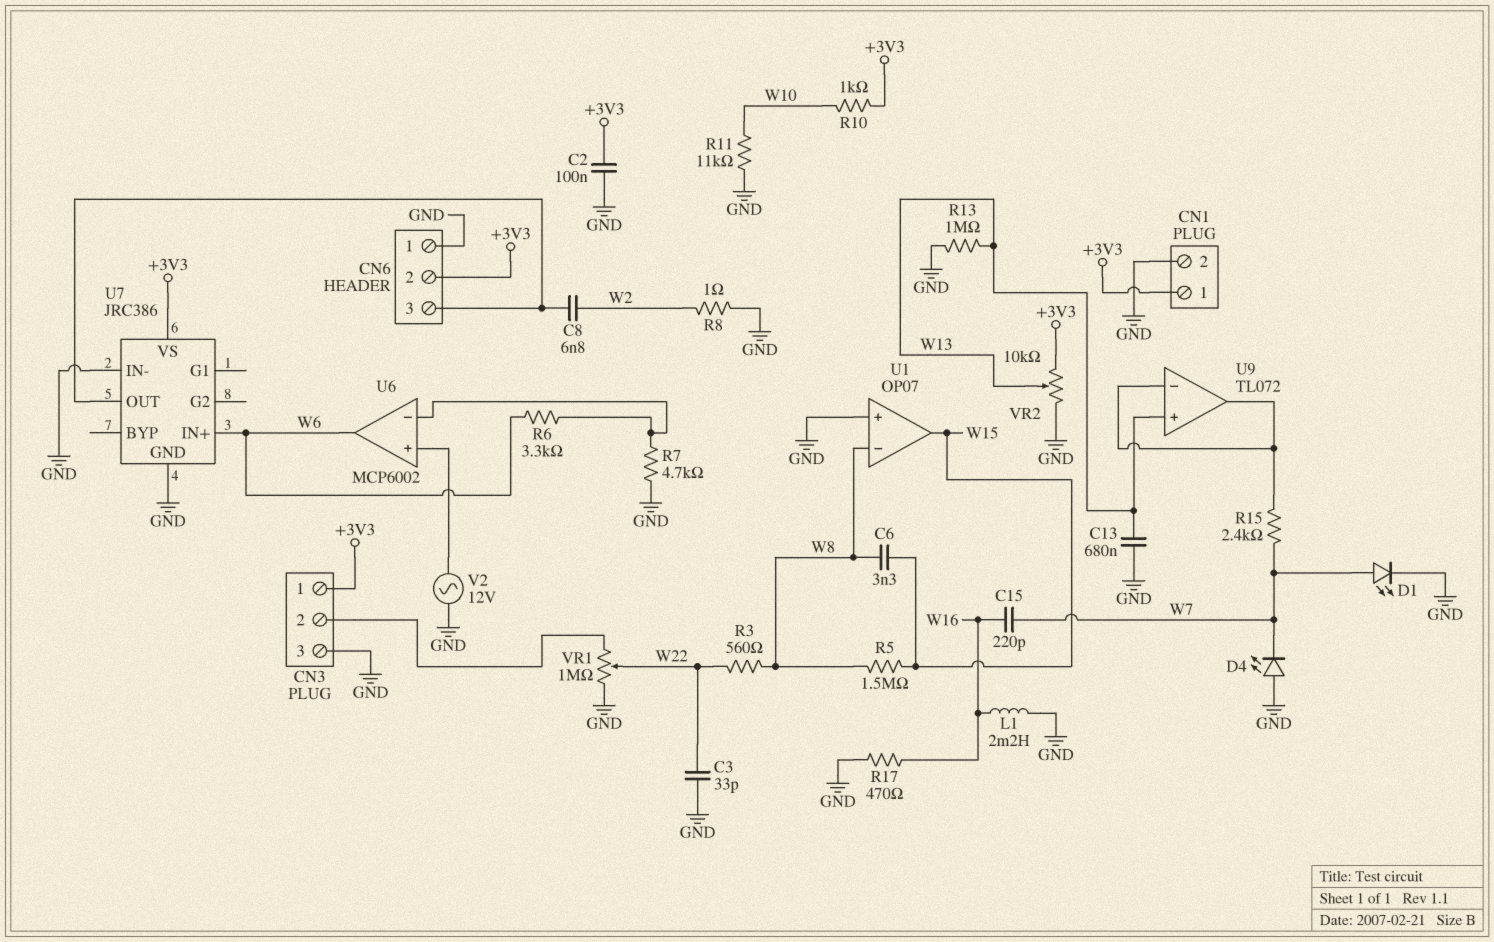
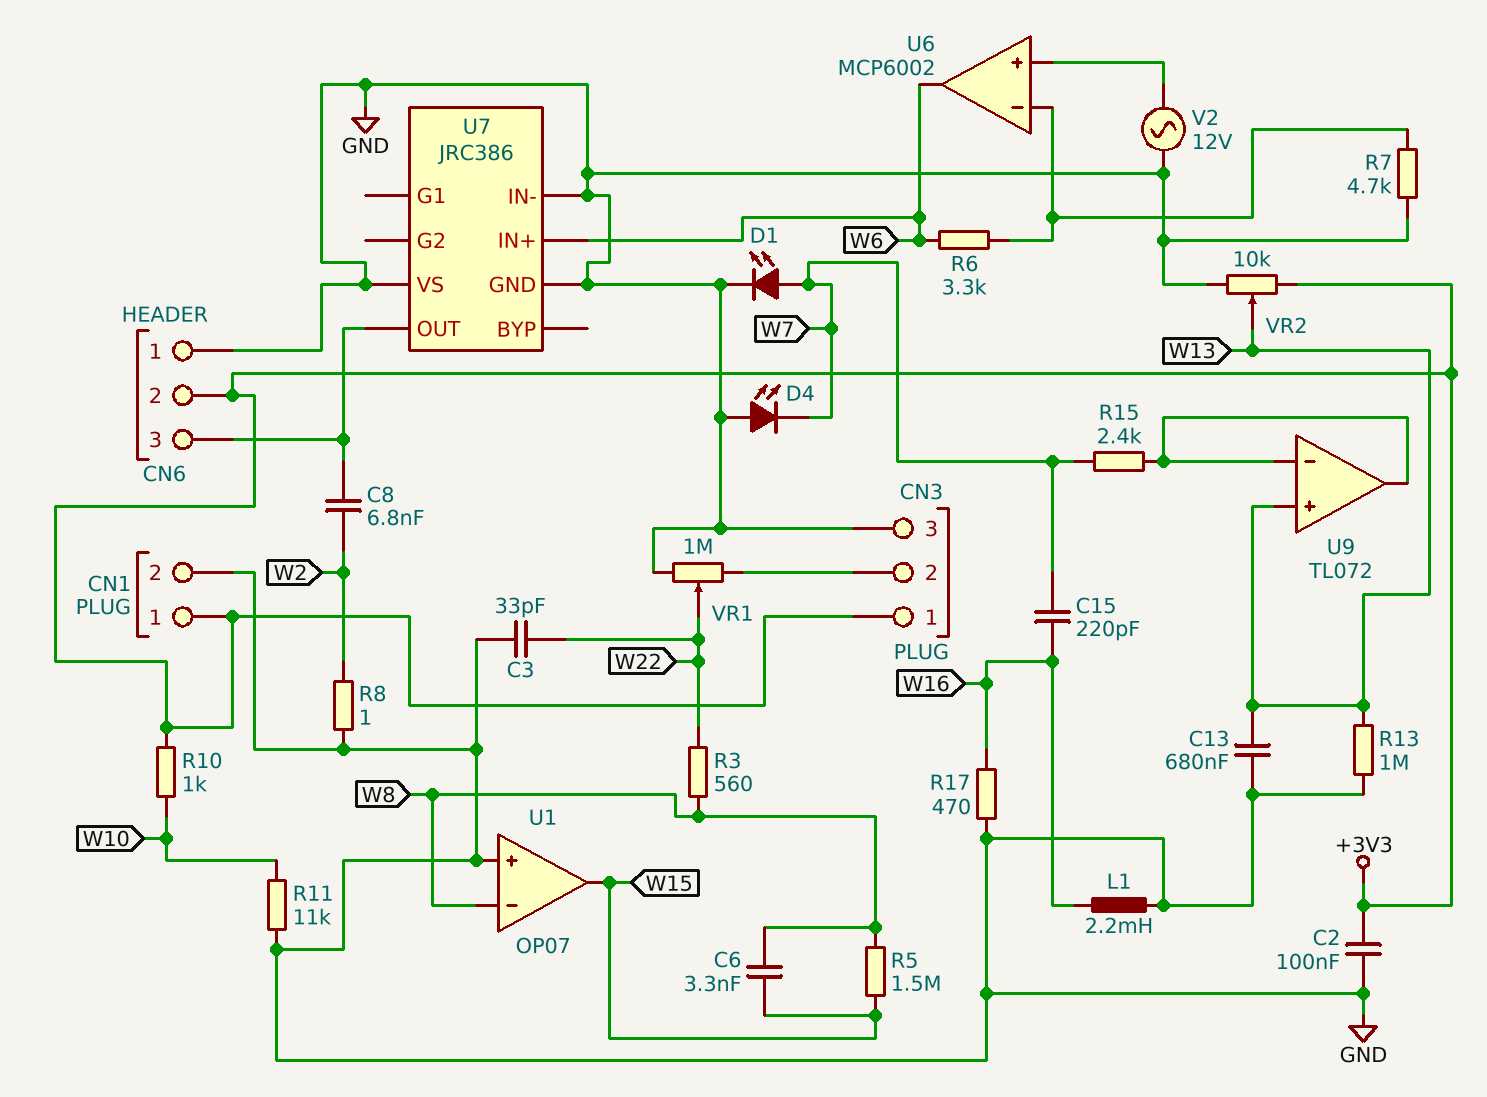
U7 pin VS: +3V3 -> GND

